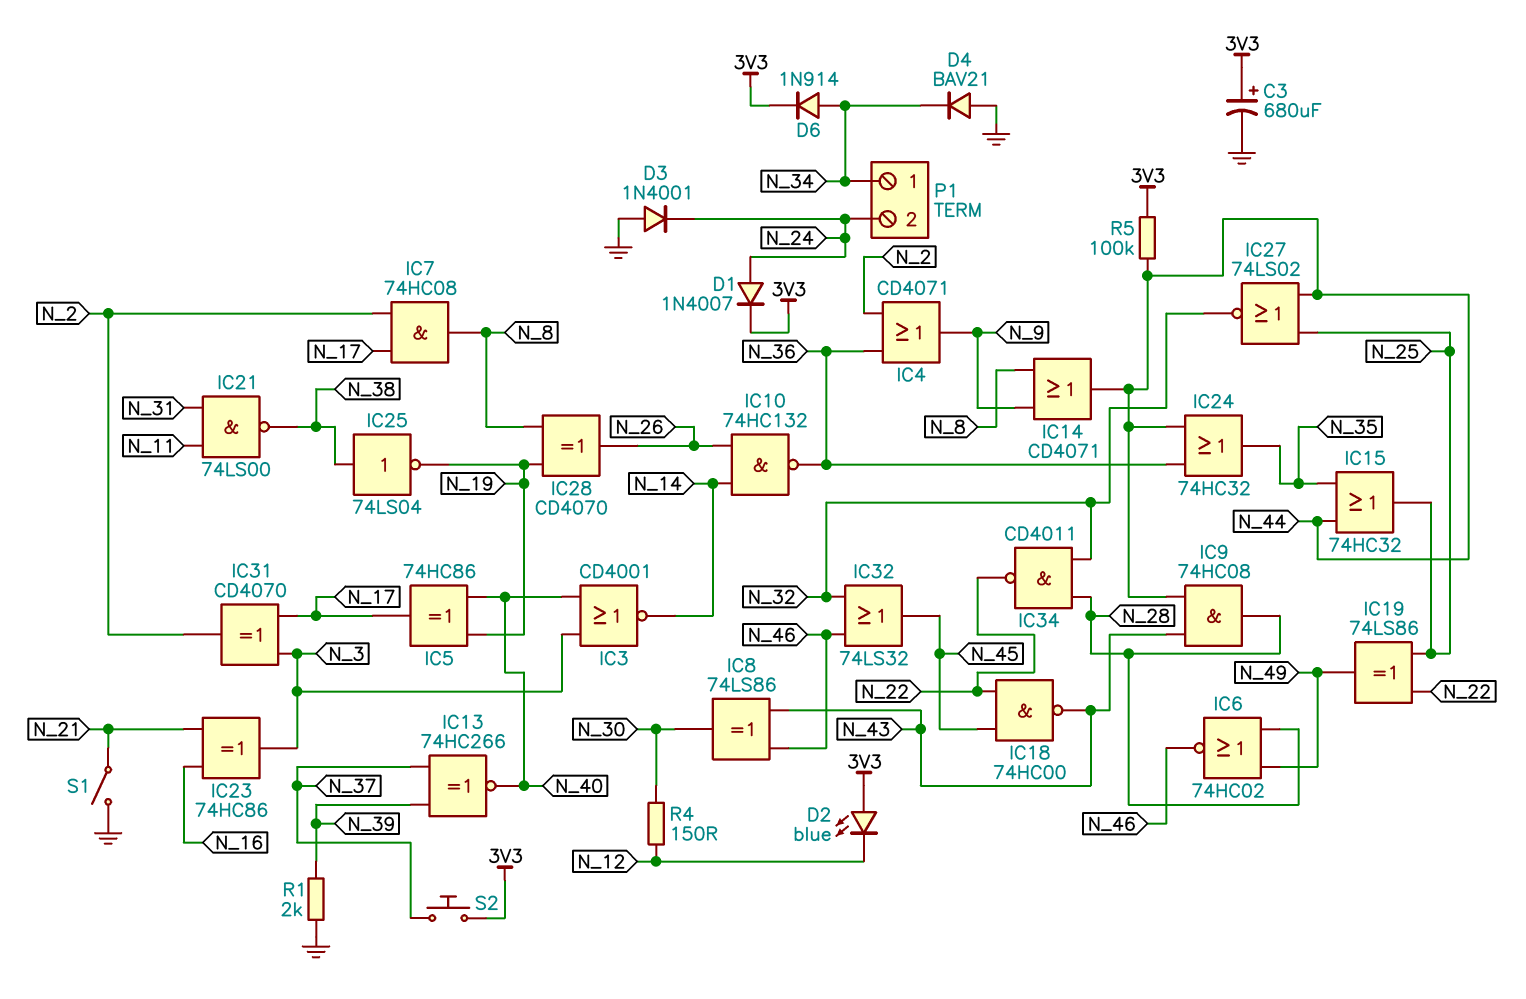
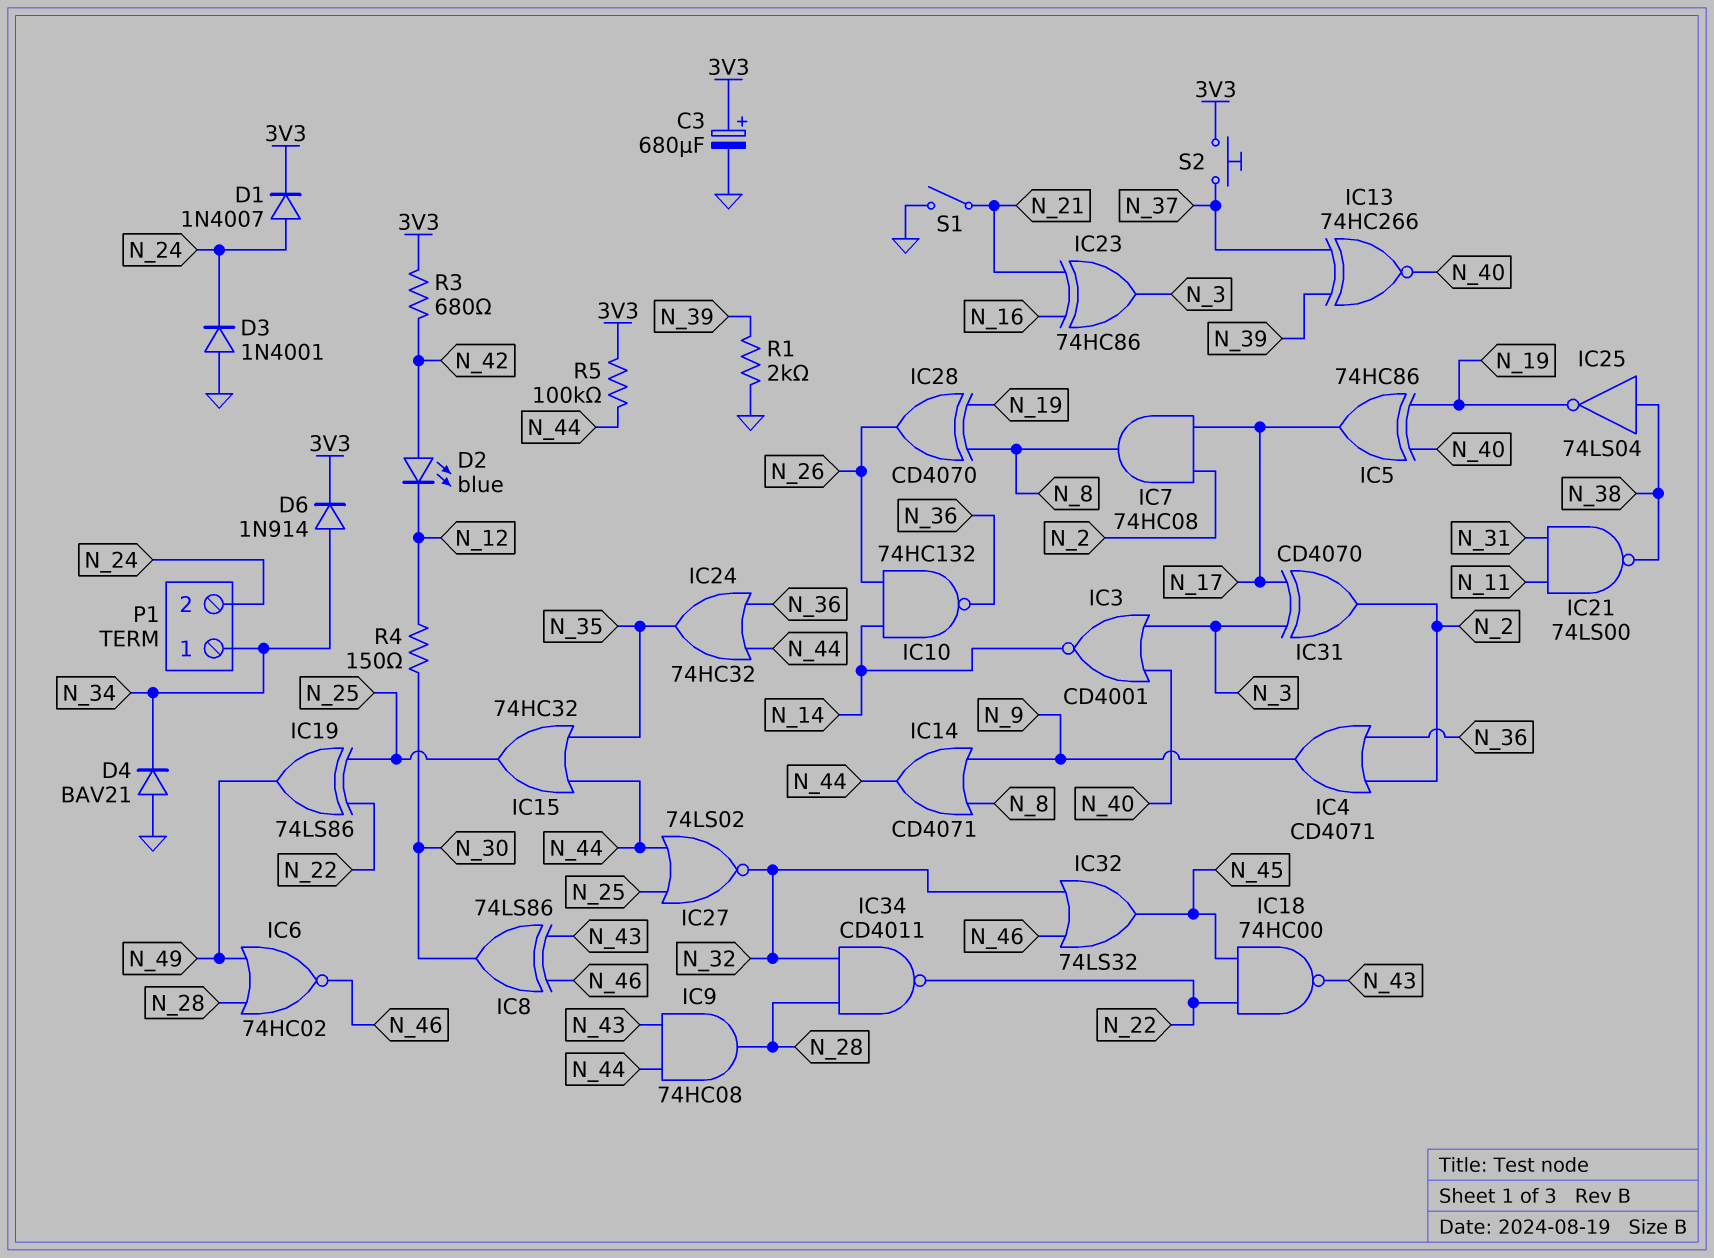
D2: LED blue (A 3V3, K N_12) -> LED blue (A N_42, K N_12)
R3: none -> 680 (3V3, N_42)

